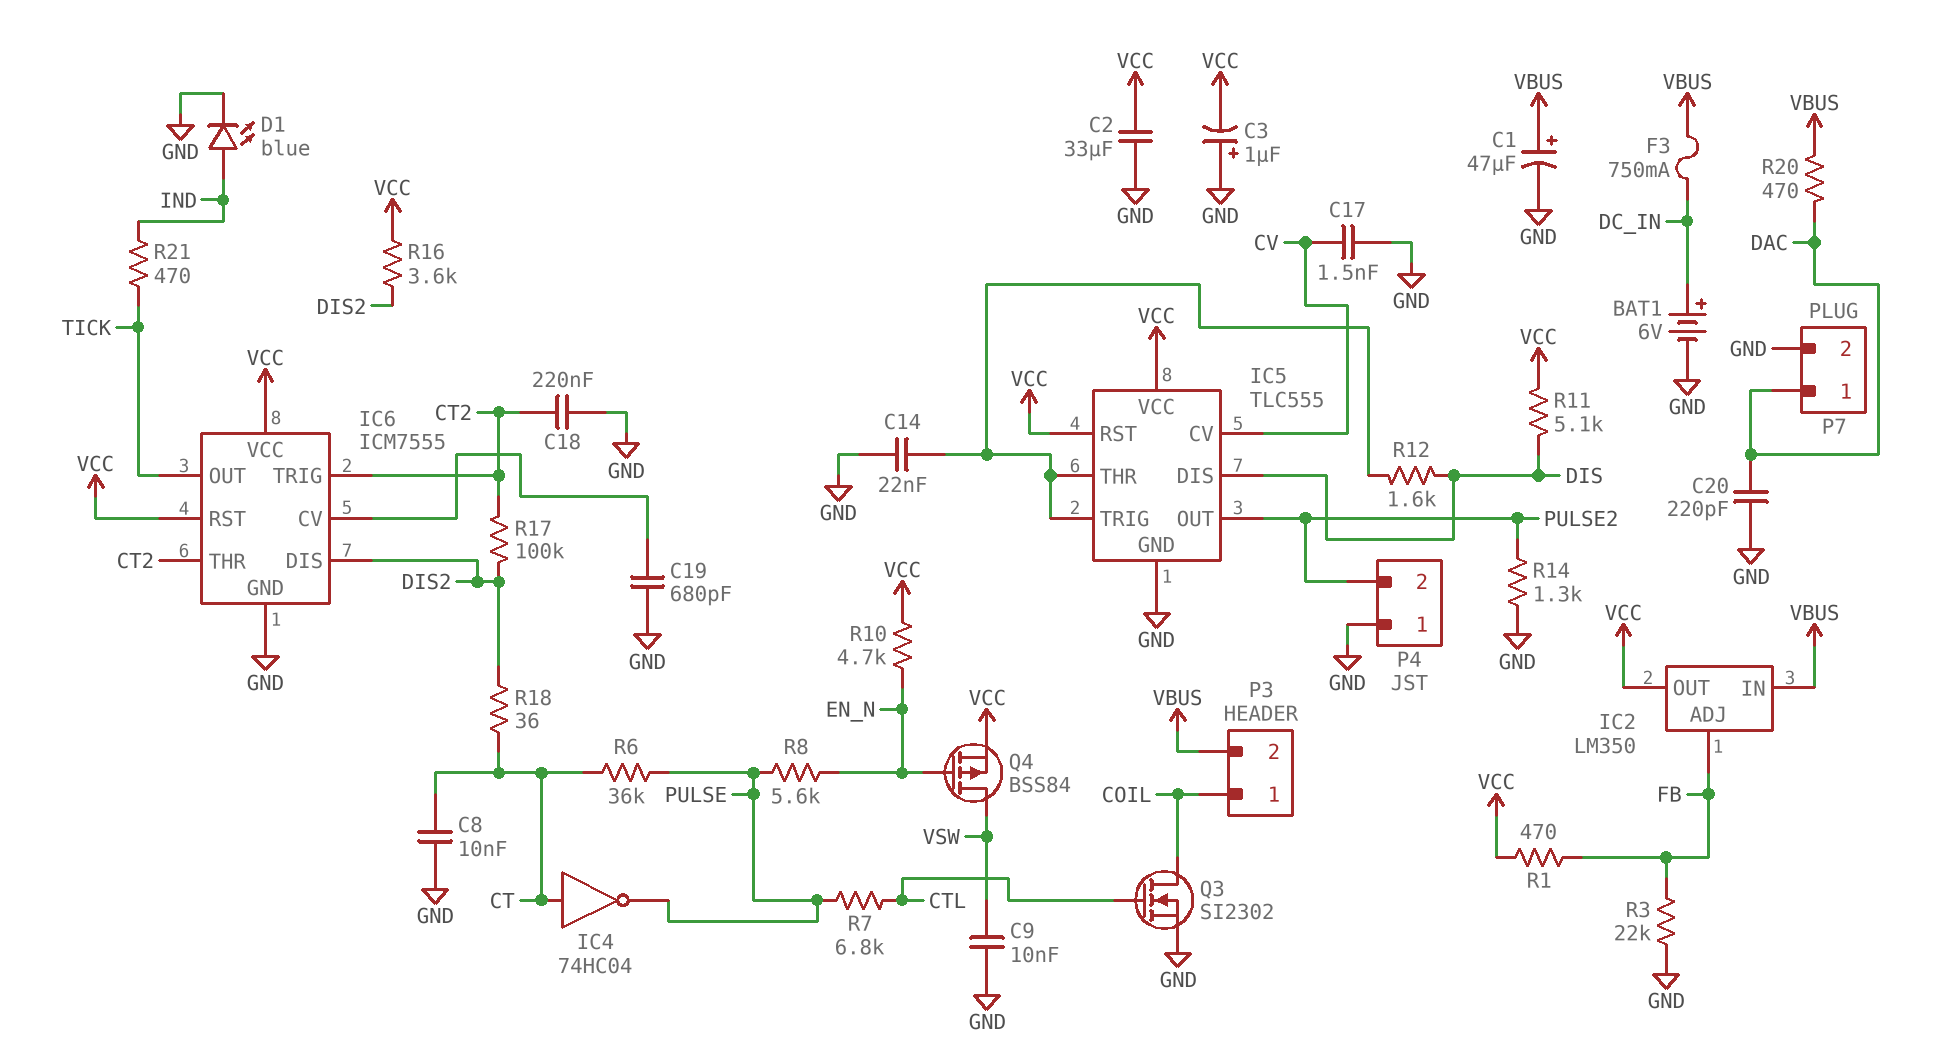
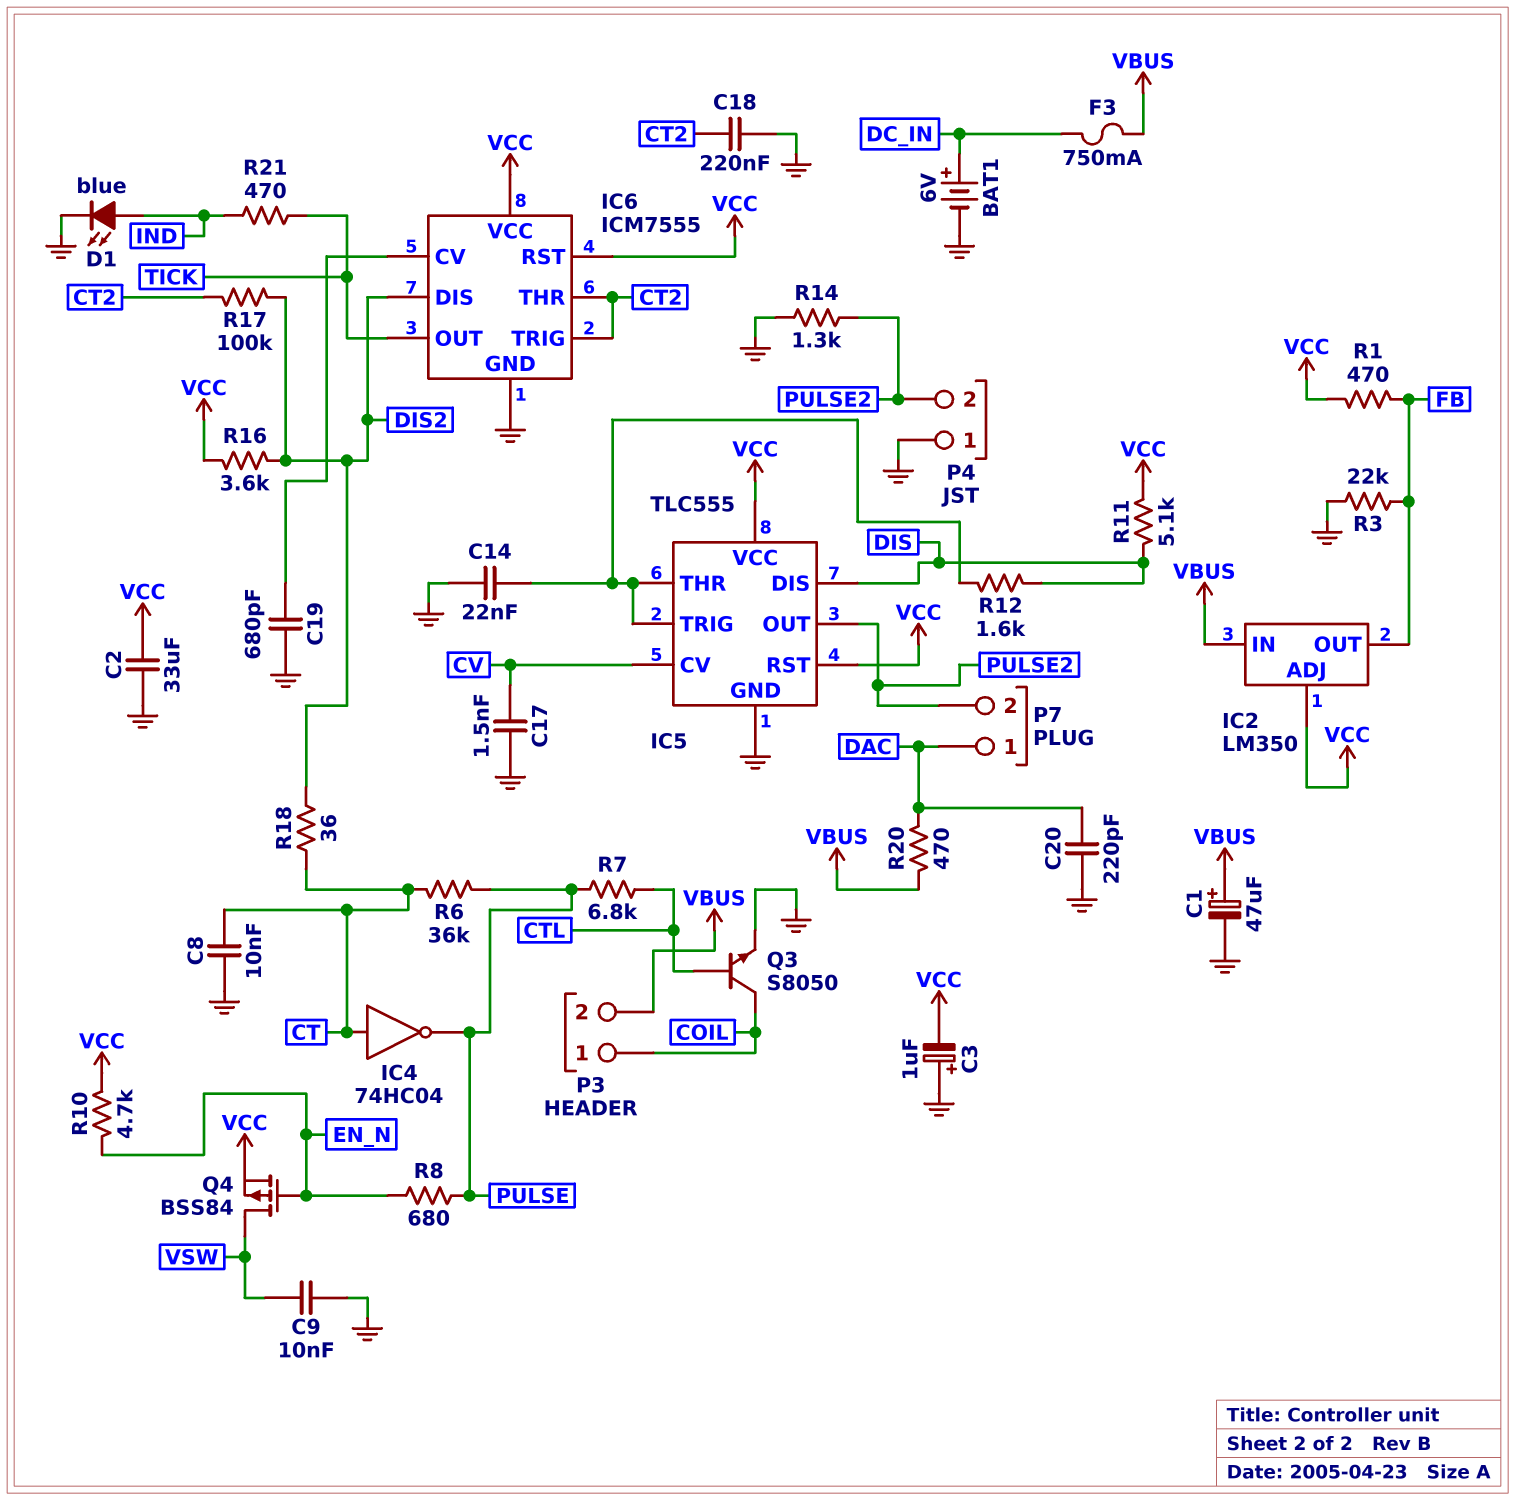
IC2 pin ADJ: FB -> VCC
IC2 pin OUT: VCC -> FB
P7 pin 2: GND -> PULSE2
Q3: NMOS SI2302 (G CTL, D COIL, S GND) -> NPN S8050 (B CTL, C COIL, E GND)
R8: 5.6k (EN_N, PULSE) -> 680 (EN_N, PULSE)

